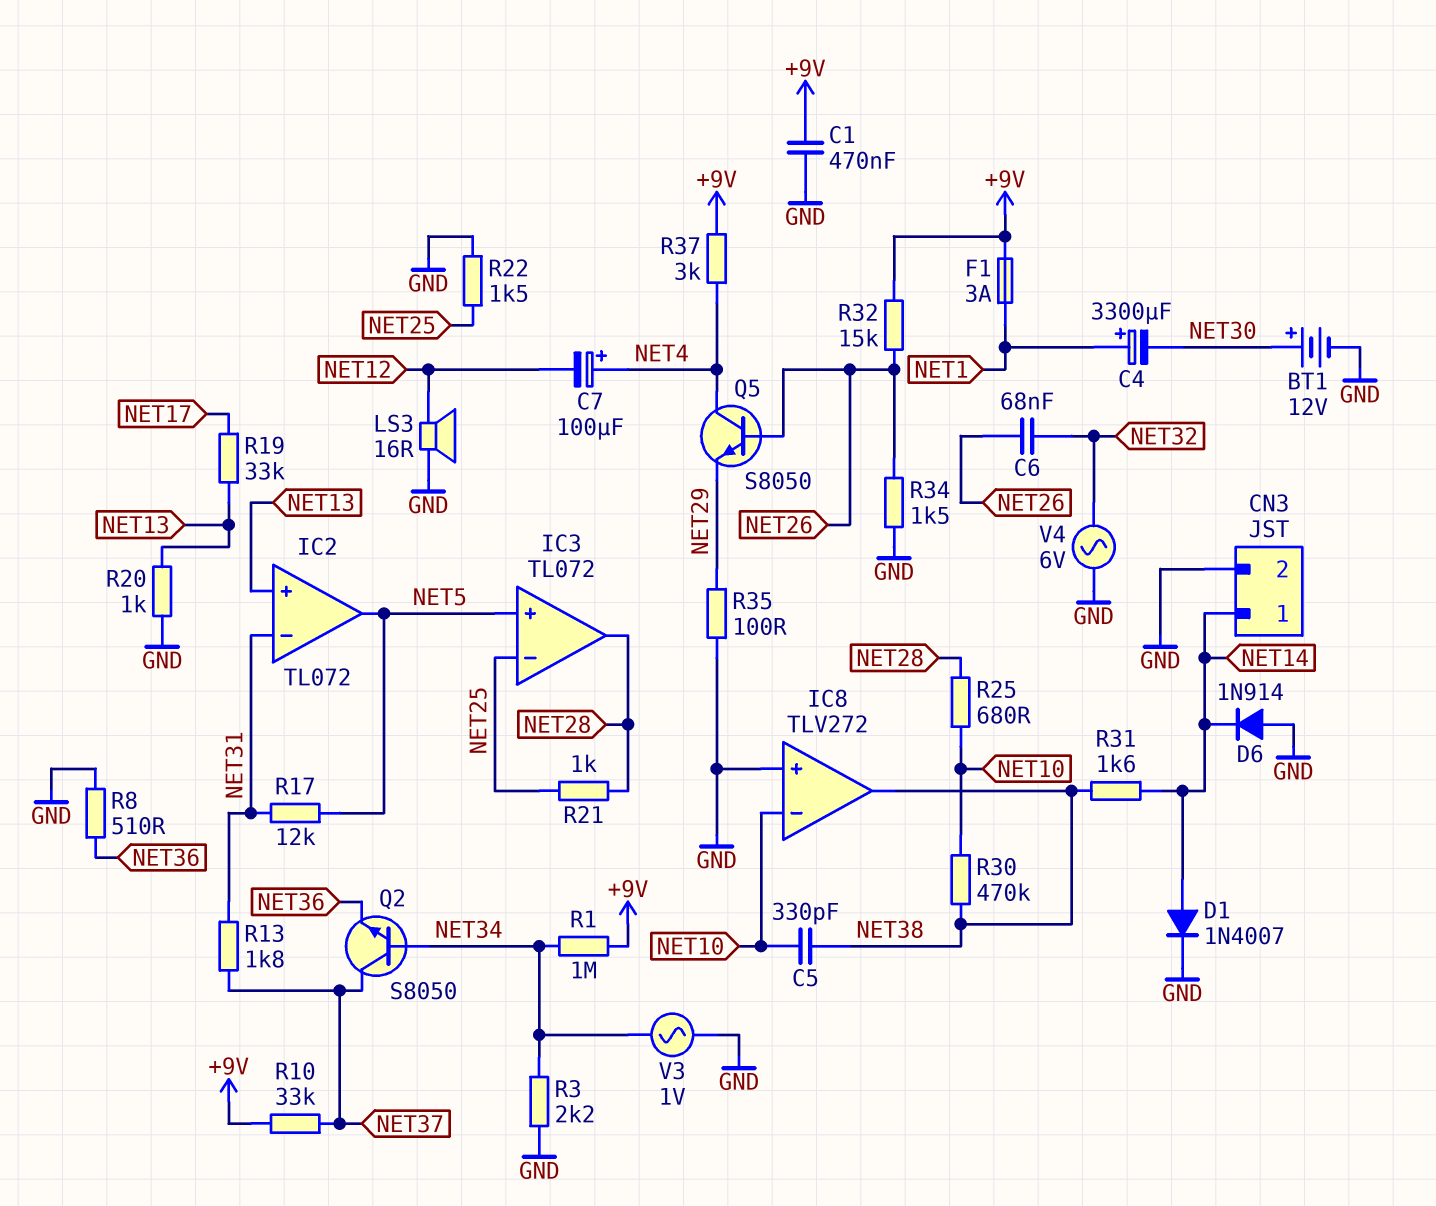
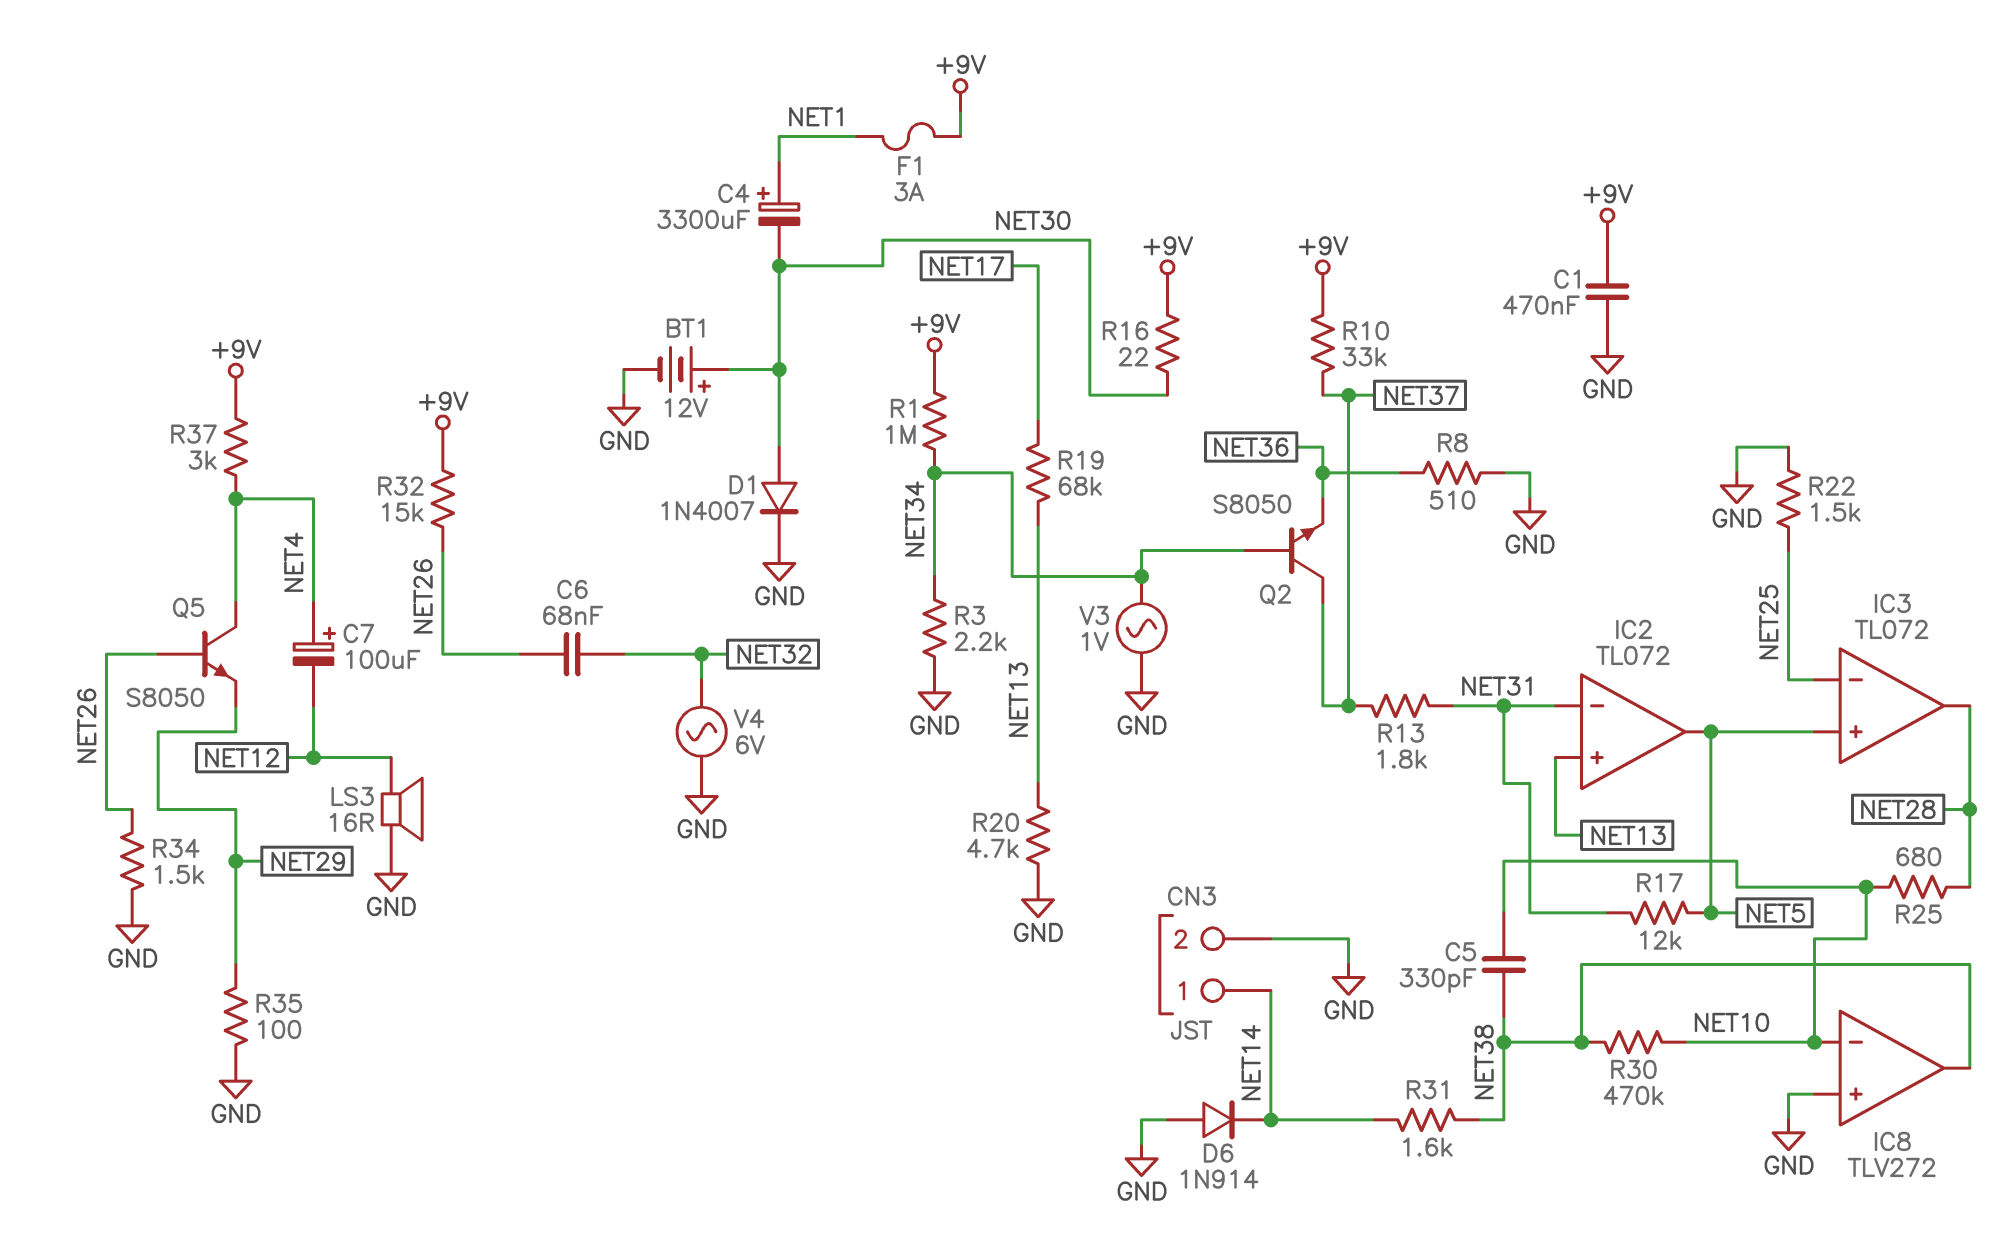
D1: diode 1N4007 (A NET14, K GND) -> diode 1N4007 (A NET30, K GND)
R16: none -> 22 (+9V, NET30)
R19: 33k (NET13, NET17) -> 68k (NET13, NET17)
R20: 1k (GND, NET13) -> 4.7k (GND, NET13)
R21: 1k (NET25, NET28) -> none

